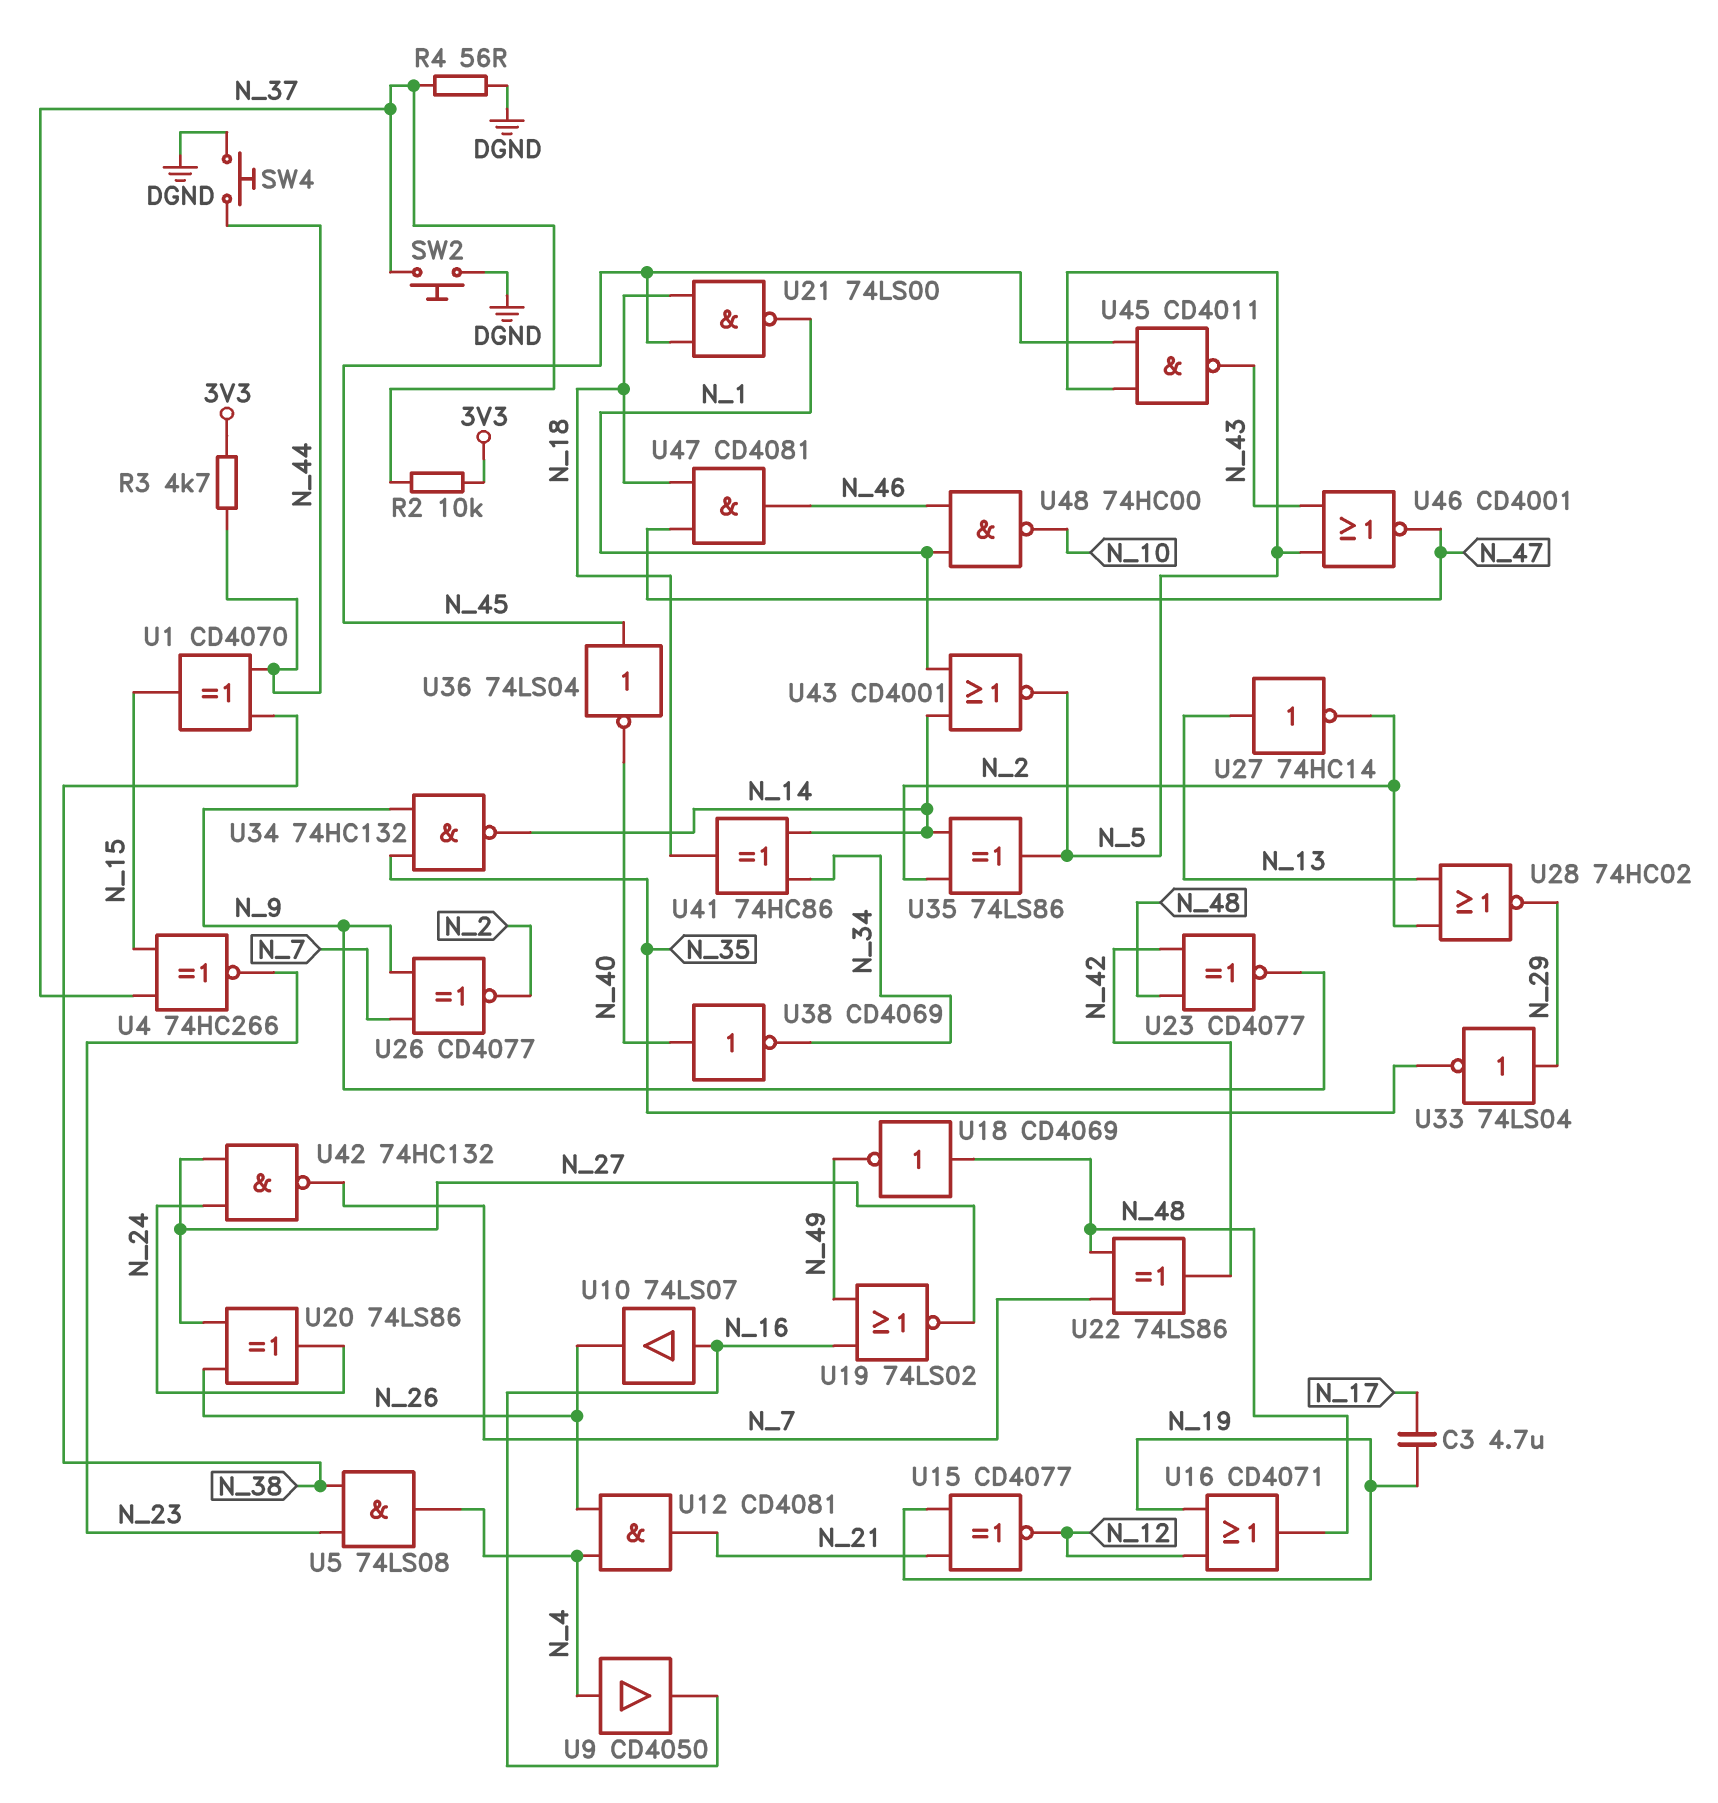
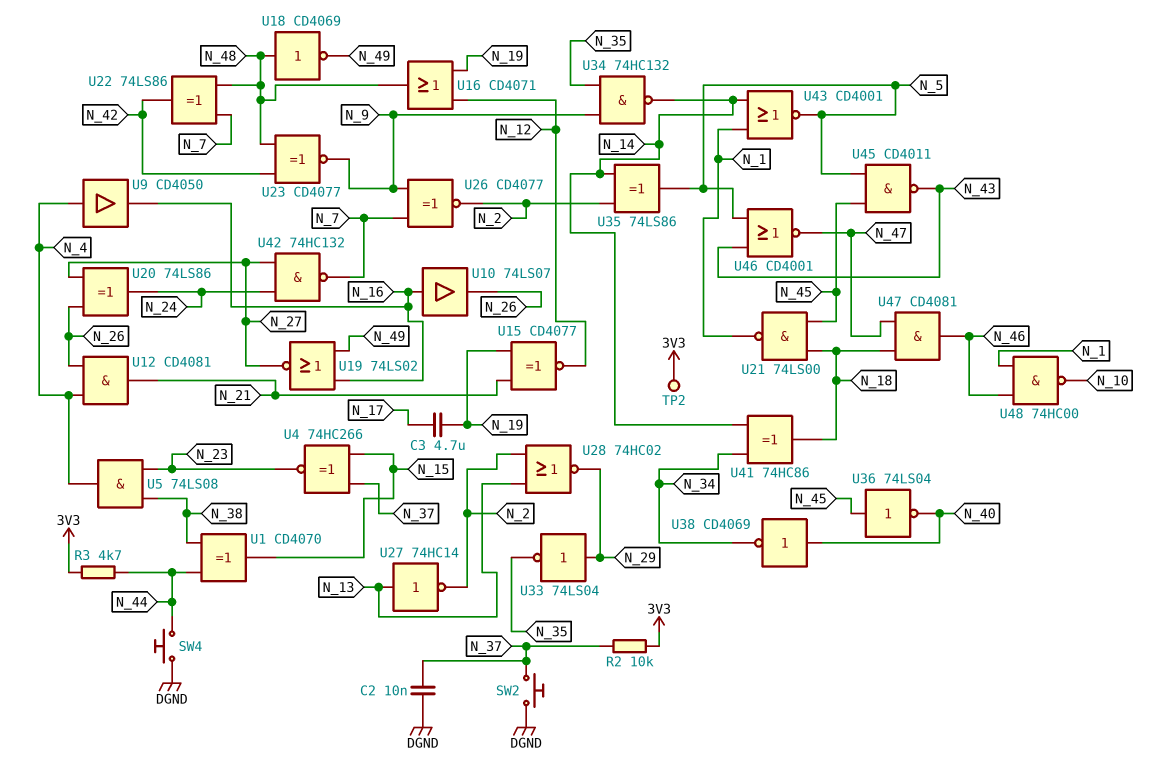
C2: none -> 10nF (DGND, N_37)
R4: 56 (DGND, N_37) -> none
TP2: none -> test point (3V3)

